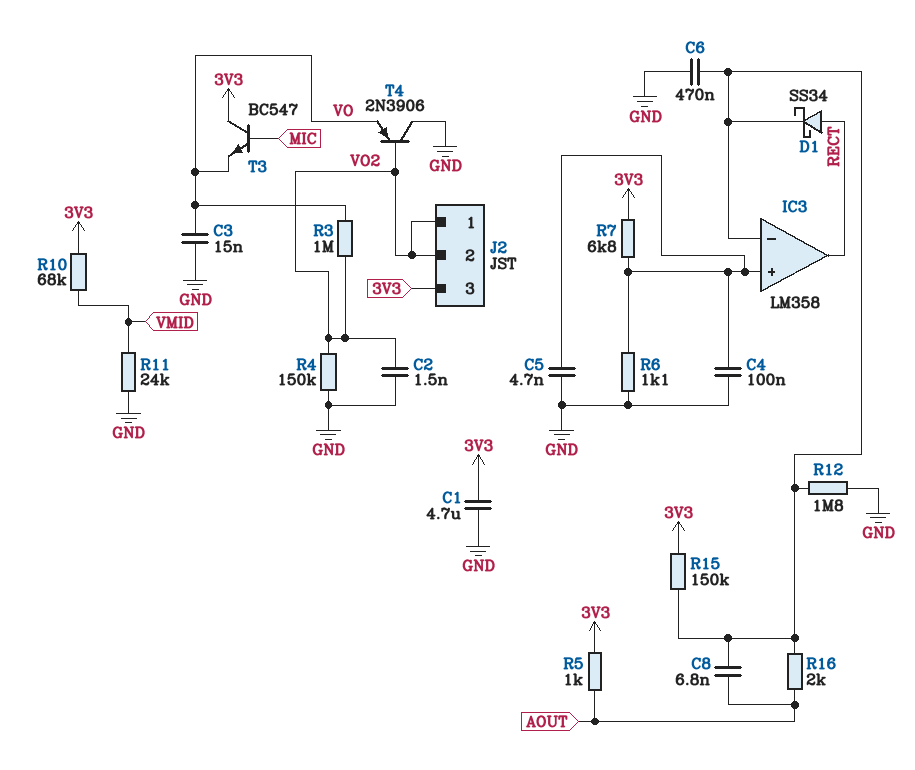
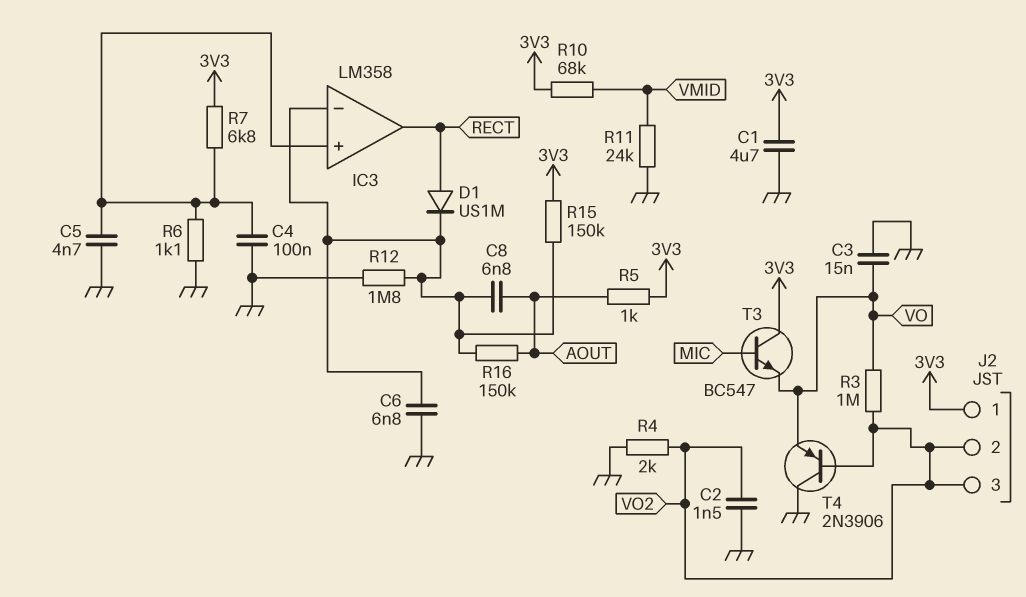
C6: 470nF (GND, IC3/in-) -> 6.8nF (GND, IC3/in-)
D1: schottky SS34 (A RECT, K IC3/in-) -> diode US1M (A RECT, K IC3/in-)
J2 pin 1: VO2 -> 3V3
J2 pin 3: 3V3 -> VO2
R4: 150k (GND, VO2) -> 2k (GND, VO2)
R16: 2k (AOUT, IC3/in-) -> 150k (AOUT, IC3/in-)

